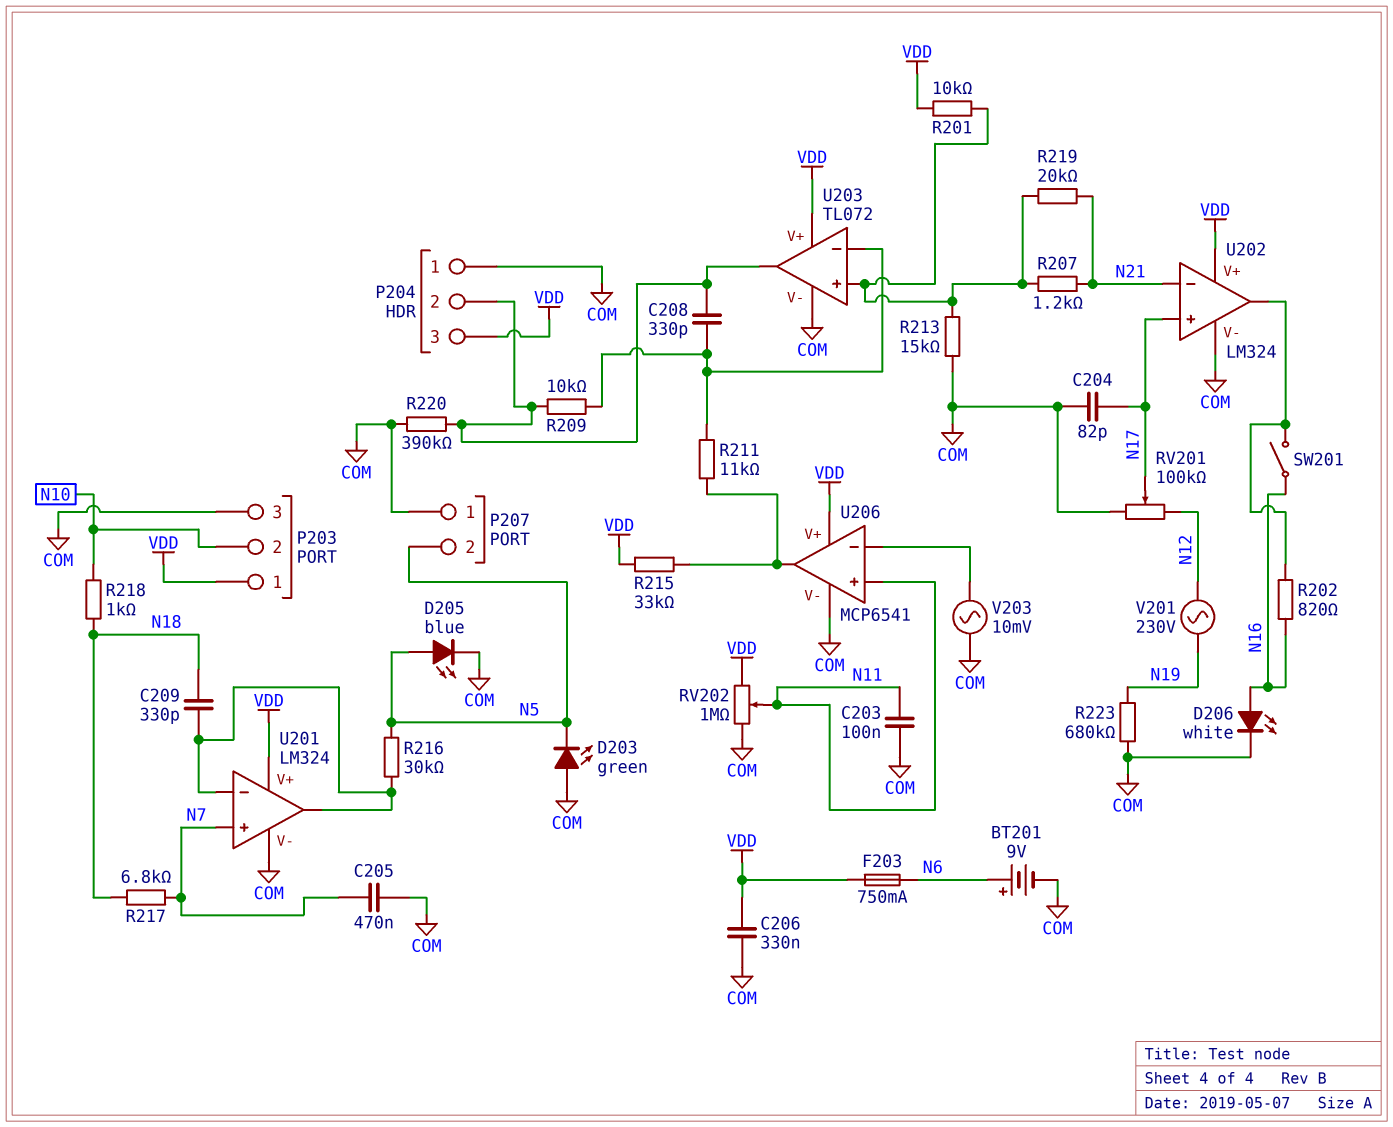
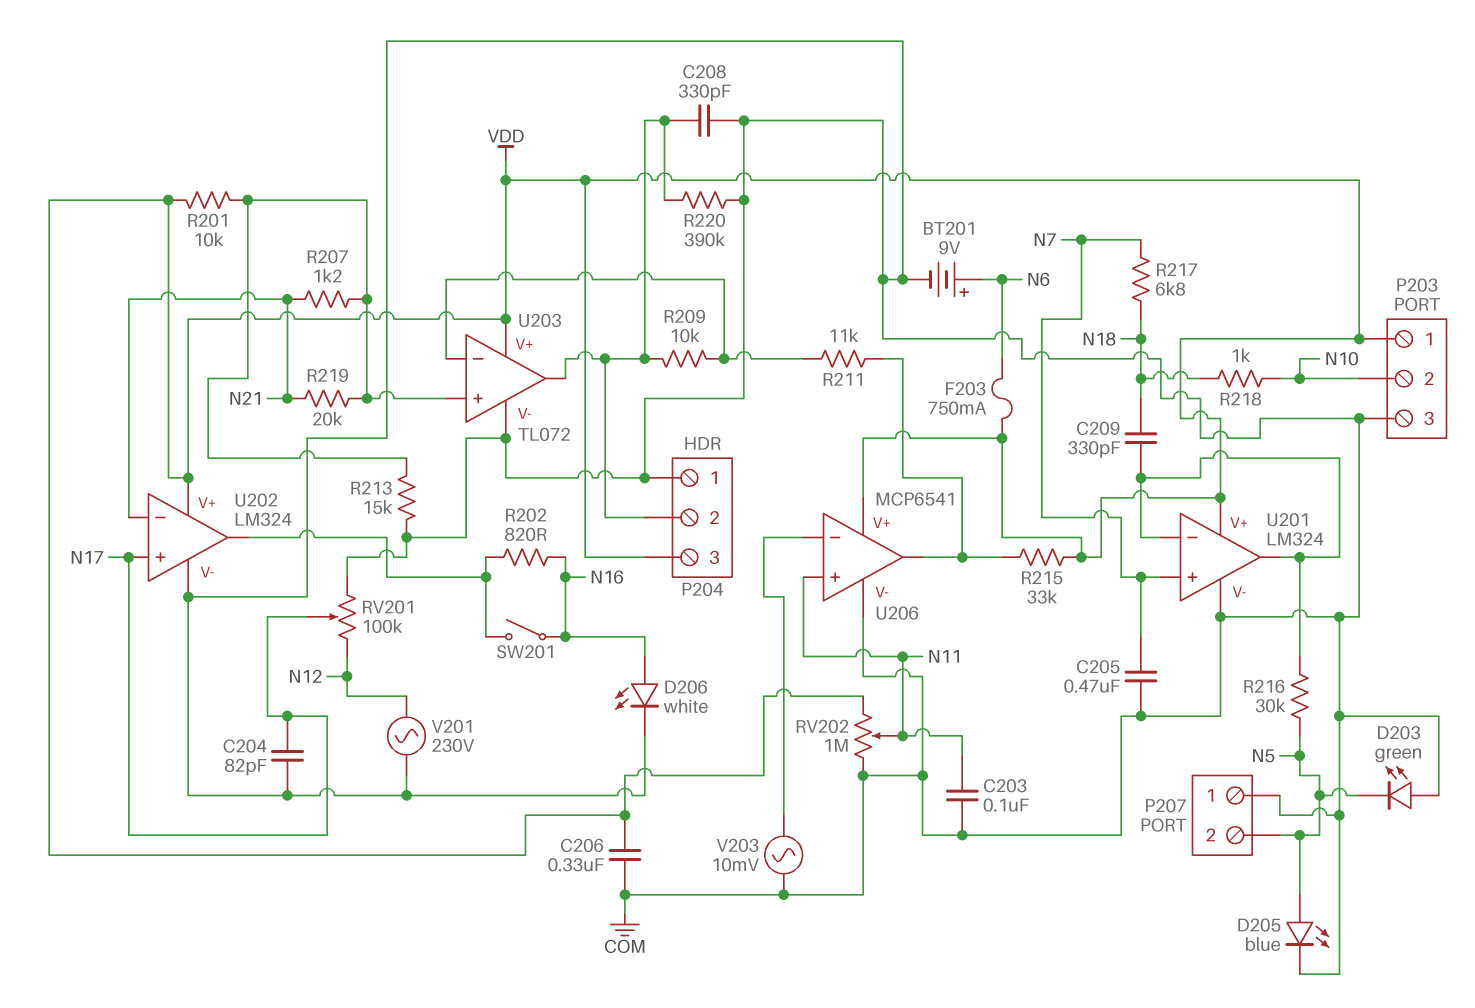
C208: 330pF (P204/2, U203/in-) -> 330pF (COM, P204/2)
R223: 680k (COM, N19) -> none
V201: AC 230V (N12, N19) -> AC 230V (COM, N12)

